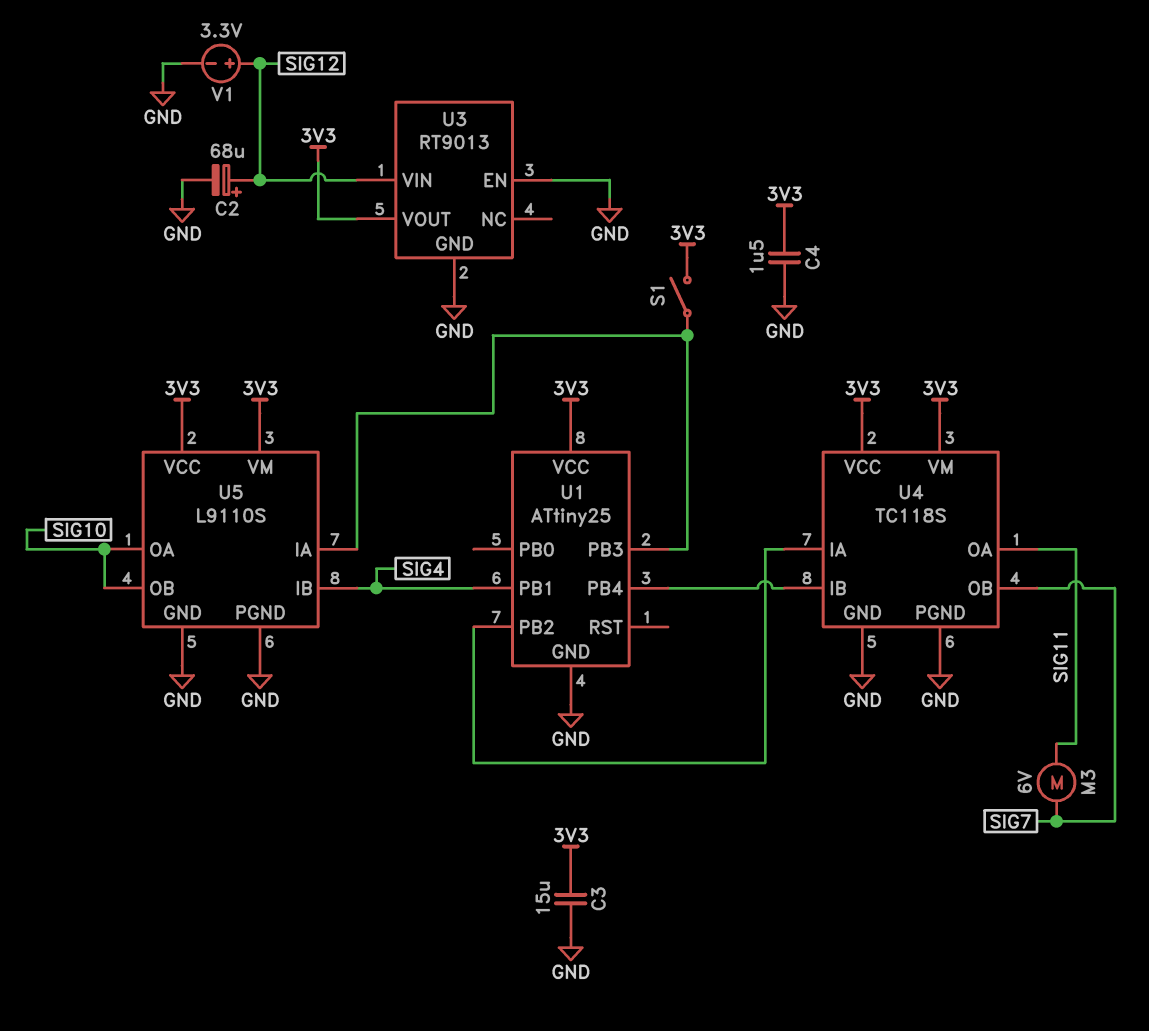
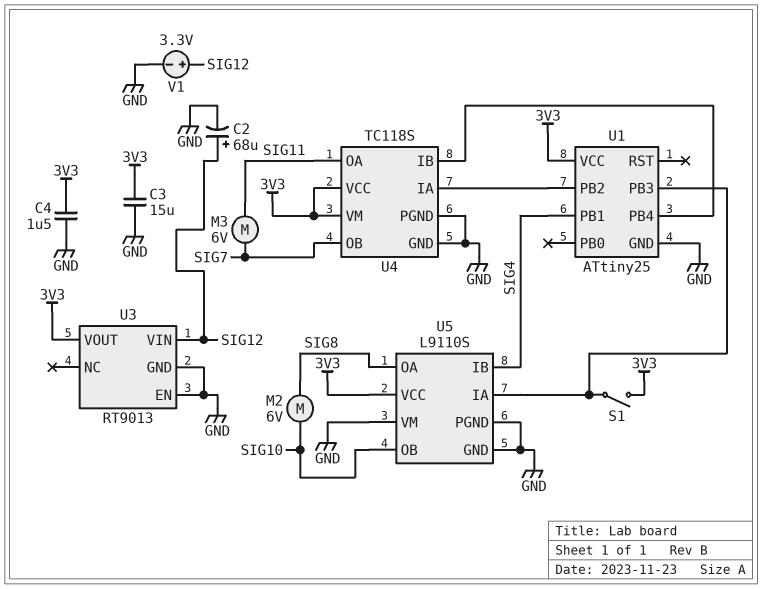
M2: none -> motor 6V (SIG8, SIG10)
U5 pin OA: SIG10 -> SIG8
U5 pin VM: 3V3 -> GND

